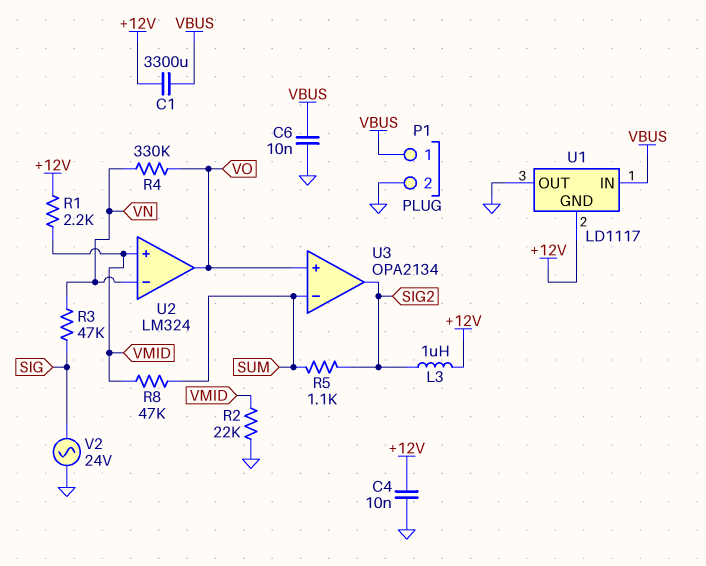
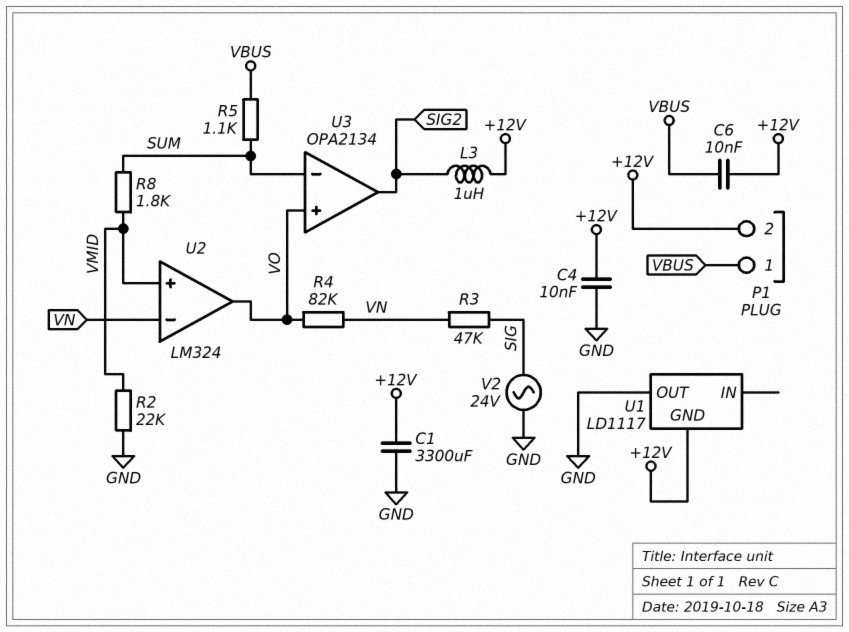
C1: 3300uF (+12V, VBUS) -> 3300uF (+12V, GND)
C6: 10nF (GND, VBUS) -> 10nF (+12V, VBUS)
P1 pin 2: GND -> +12V
R1: 2.2k (+12V, VMID) -> none
R4: 330k (VN, VO) -> 82k (VN, VO)
R5: 1.1k (SIG2, SUM) -> 1.1k (SUM, VBUS)
R8: 47k (SUM, VMID) -> 1.8k (SUM, VMID)
U1 pin IN: VBUS -> none

